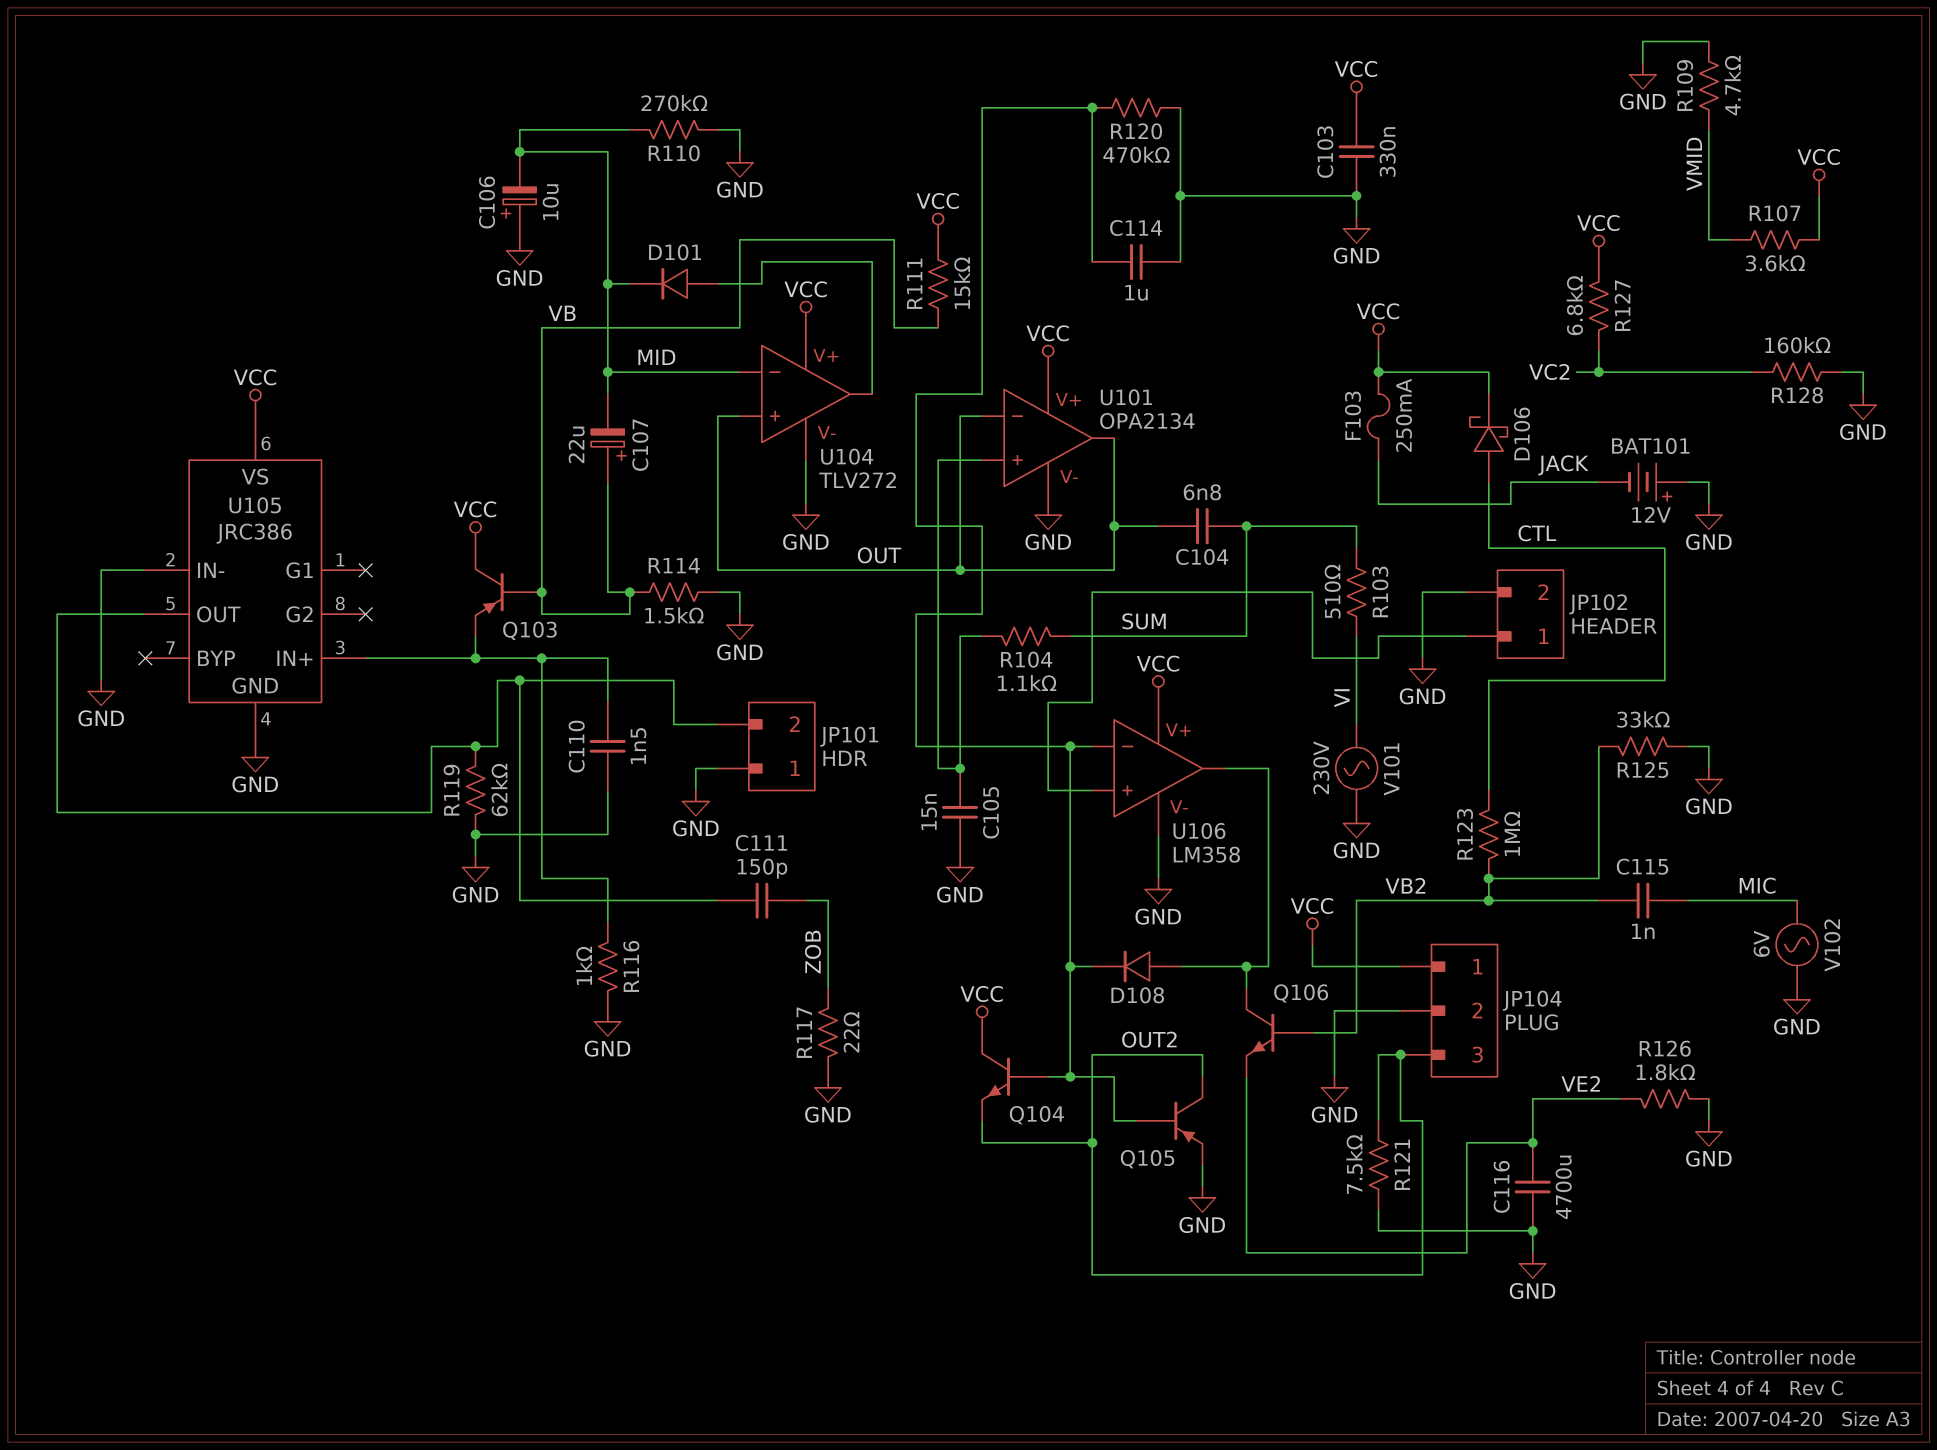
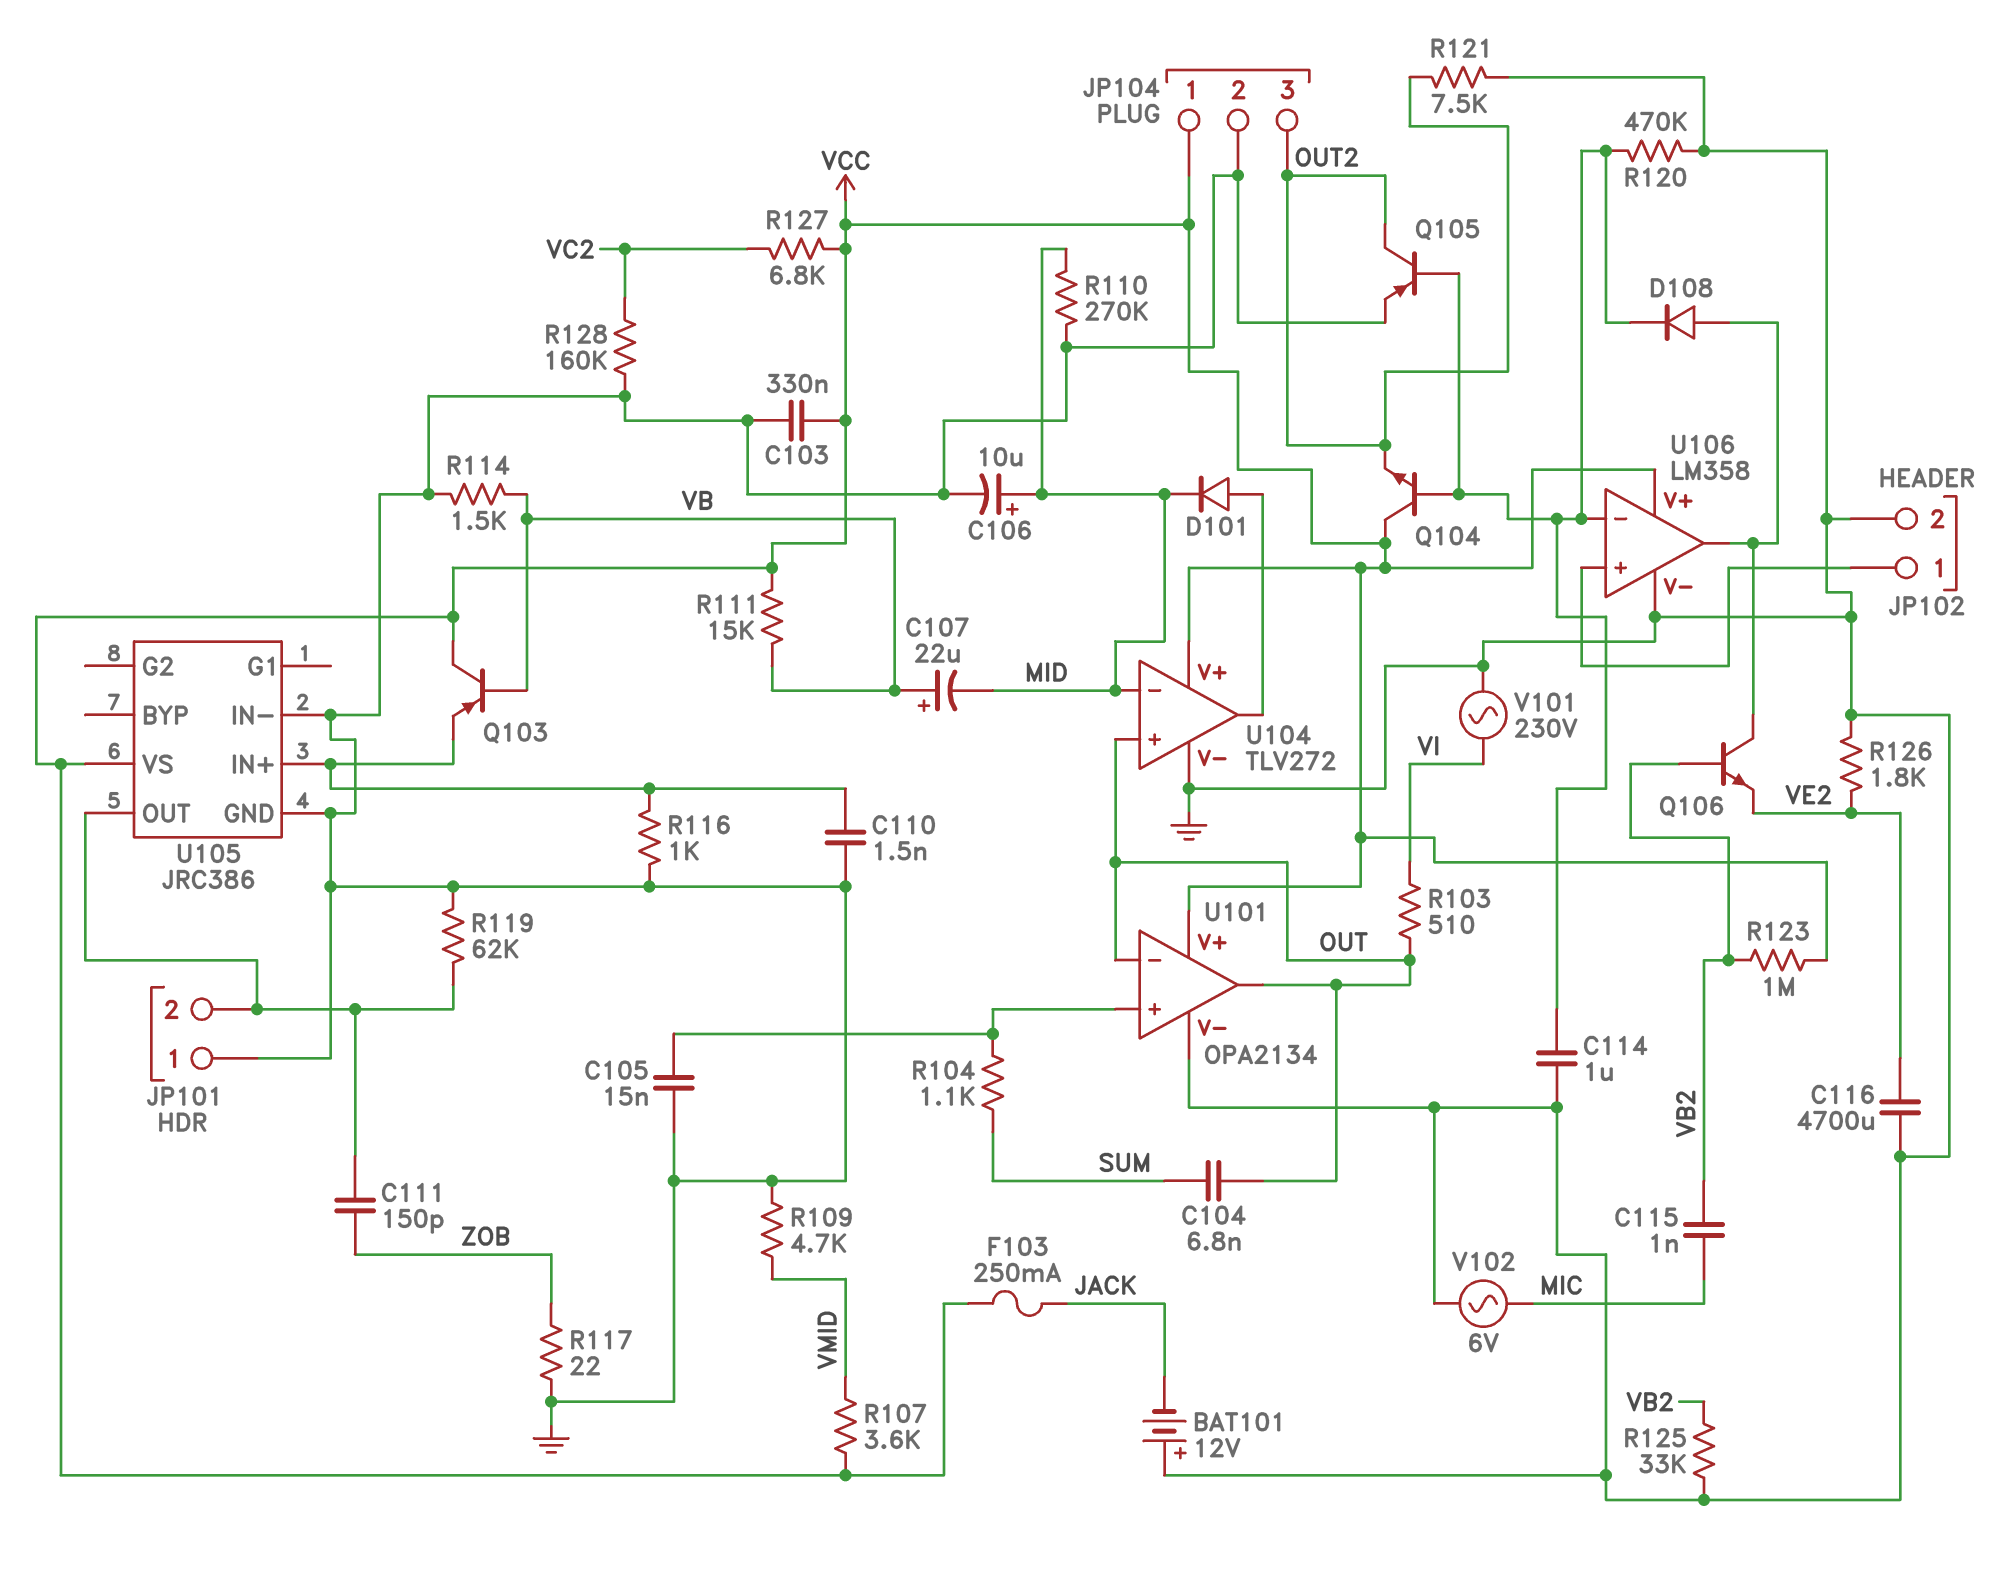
C106: 10uF (plus GND, minus MID) -> 10uF (plus MID, minus GND)
D106: schottky (A CTL, K VCC) -> none
R103: 510 (SUM, VI) -> 510 (OUT, VI)
R123: 1M (CTL, VB2) -> 1M (VB2, VCC)

